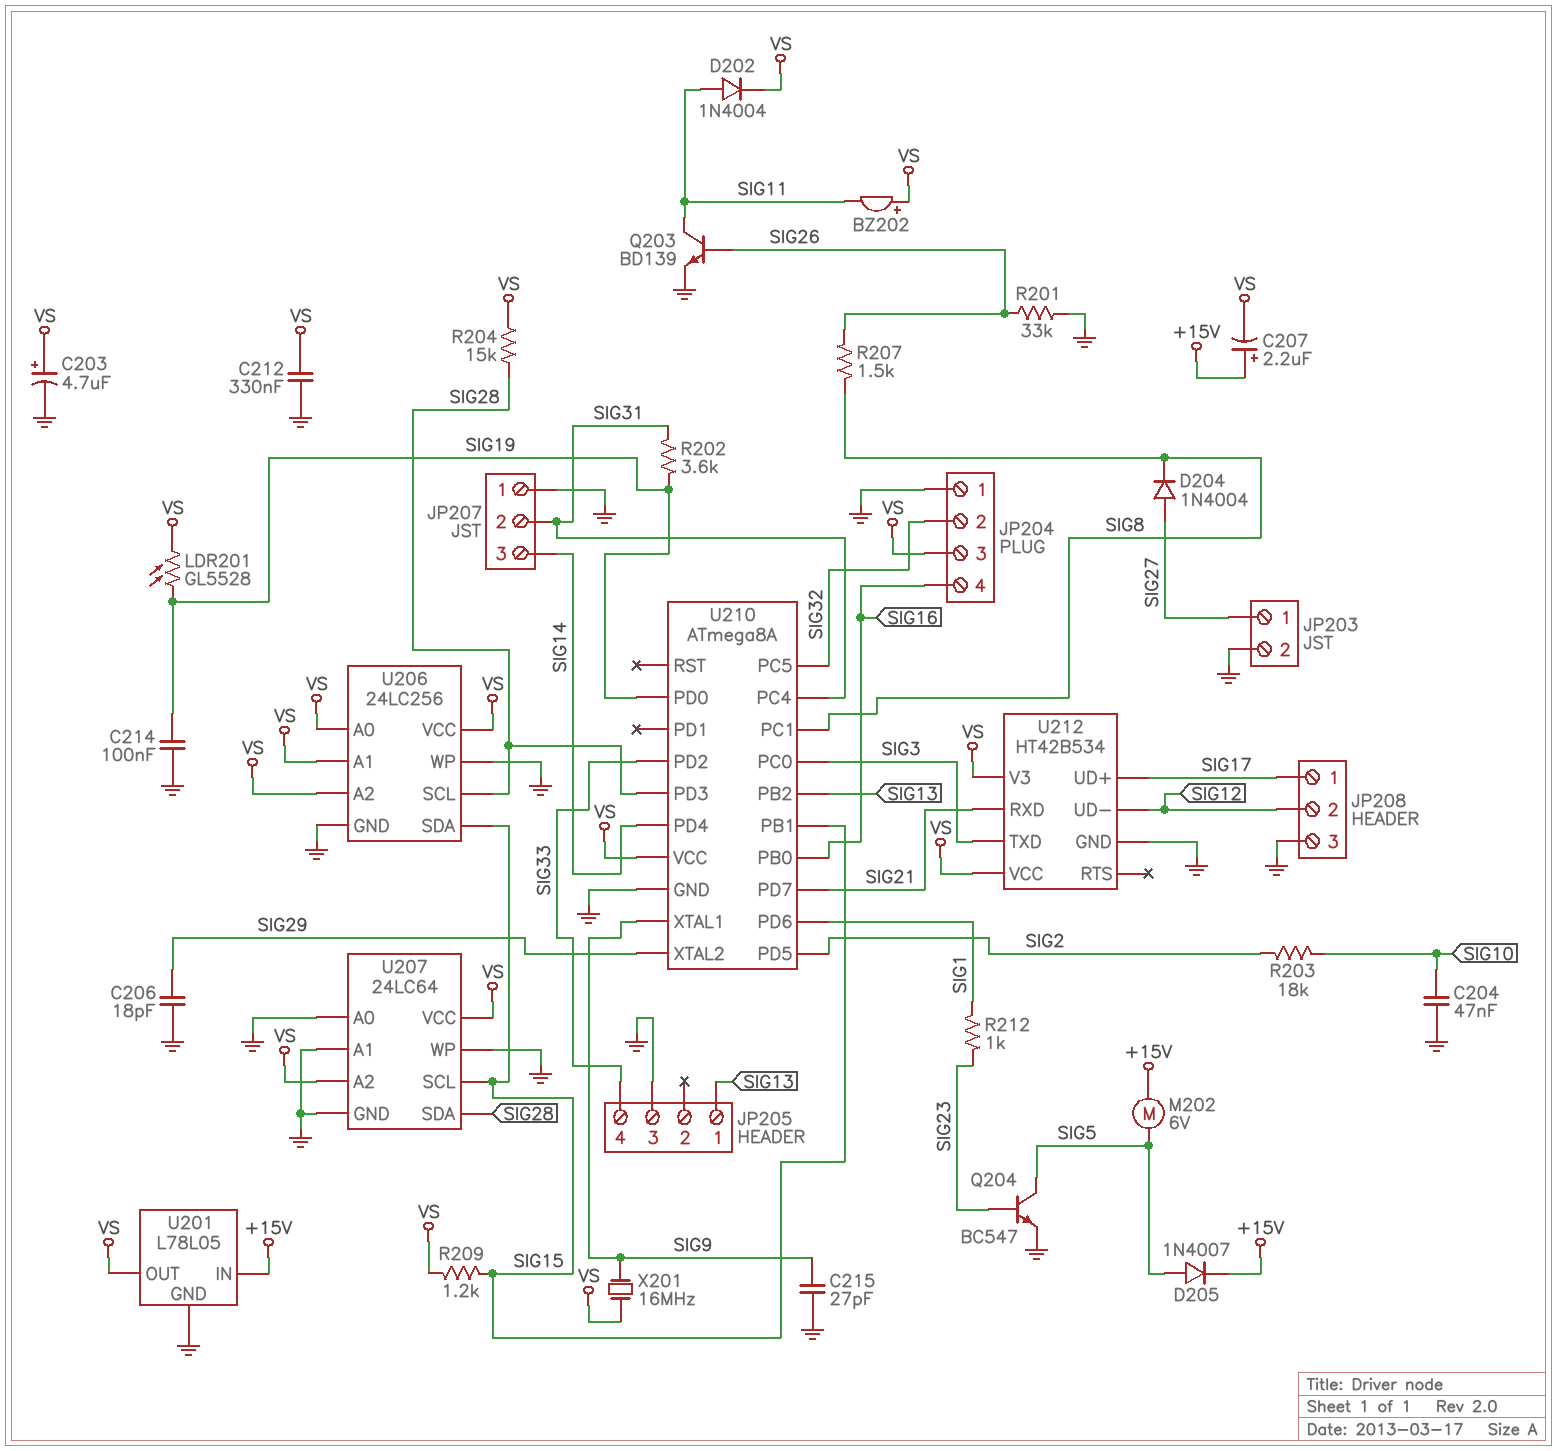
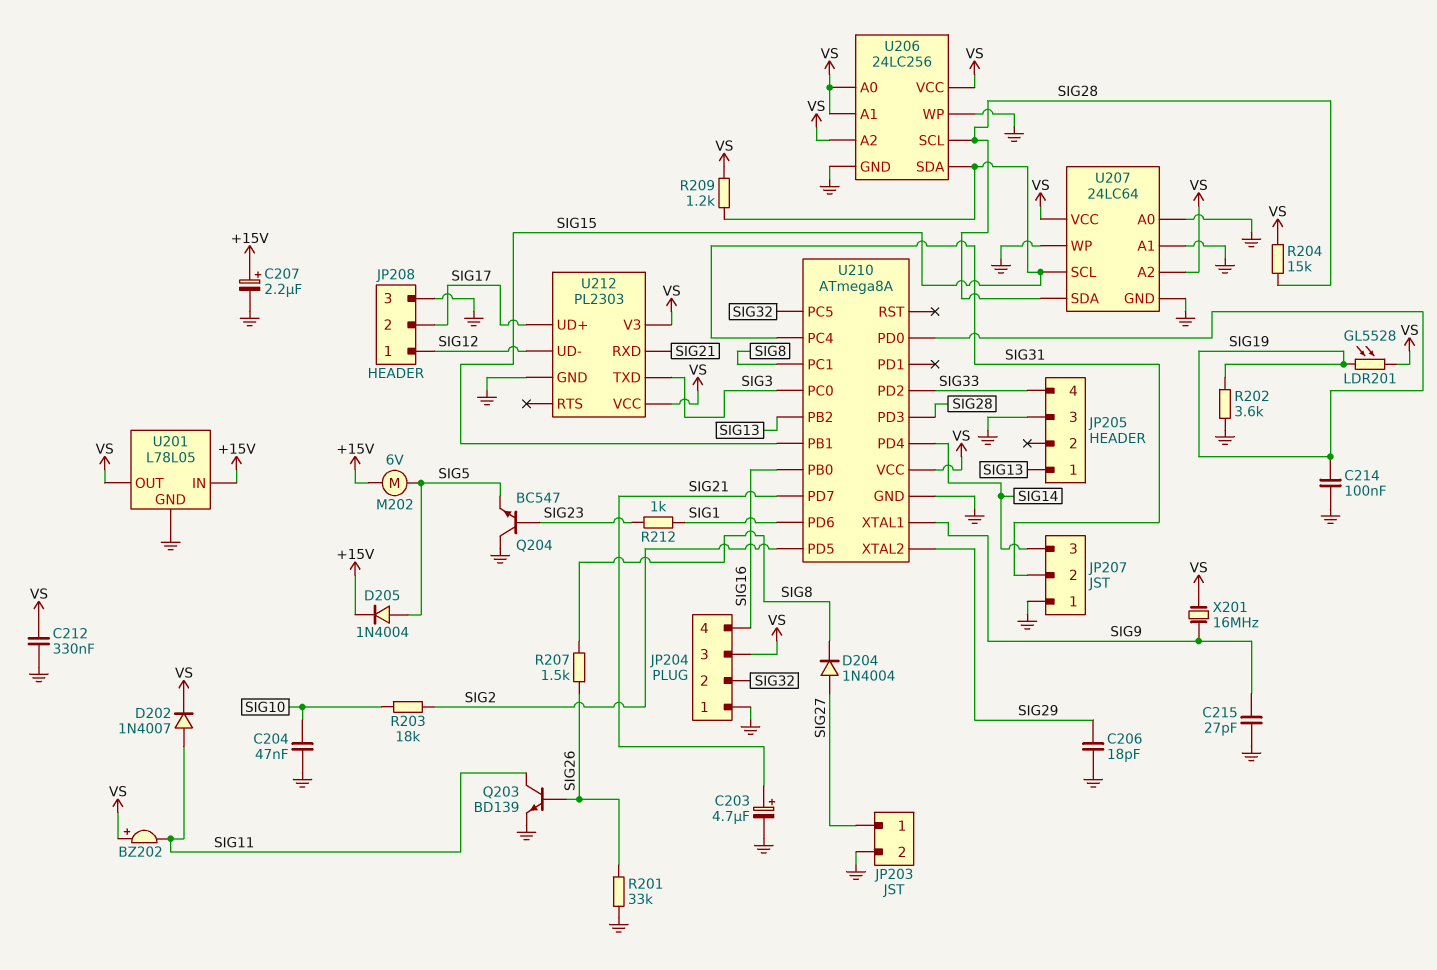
C203: 4.7uF (plus VS, minus GND) -> 4.7uF (plus SIG21, minus GND)
C207: 2.2uF (plus +15V, minus VS) -> 2.2uF (plus +15V, minus GND)
D202: diode 1N4004 (A SIG11, K VS) -> diode 1N4007 (A SIG11, K VS)
D205: diode 1N4007 (A SIG5, K +15V) -> diode 1N4004 (A SIG5, K +15V)
JP208 pin 1: SIG17 -> SIG12
JP208 pin 2: SIG12 -> SIG17
Q204: NPN BC547 (B SIG23, C SIG5, E GND) -> NPN BC547 (B SIG23, C GND, E SIG5)
R202: 3.6k (SIG19, SIG31) -> 3.6k (GND, SIG19)
U212: HT42B534 -> PL2303

